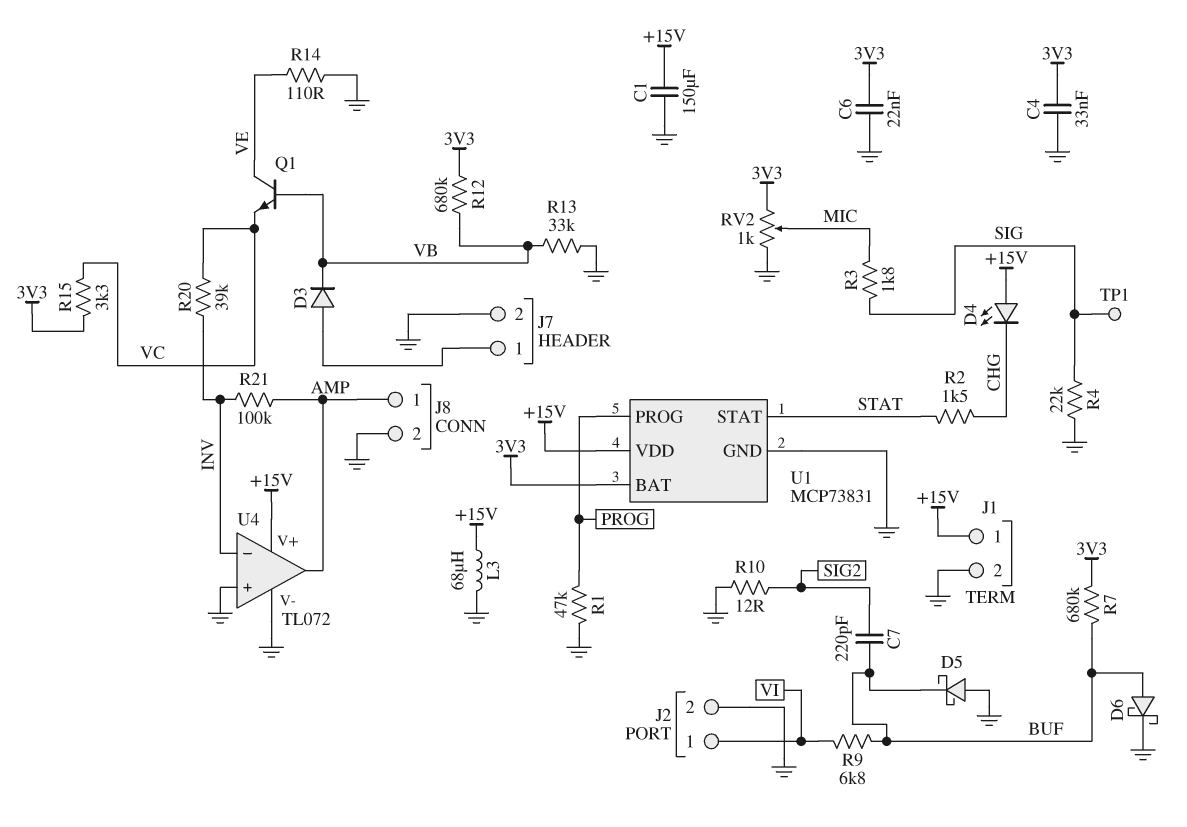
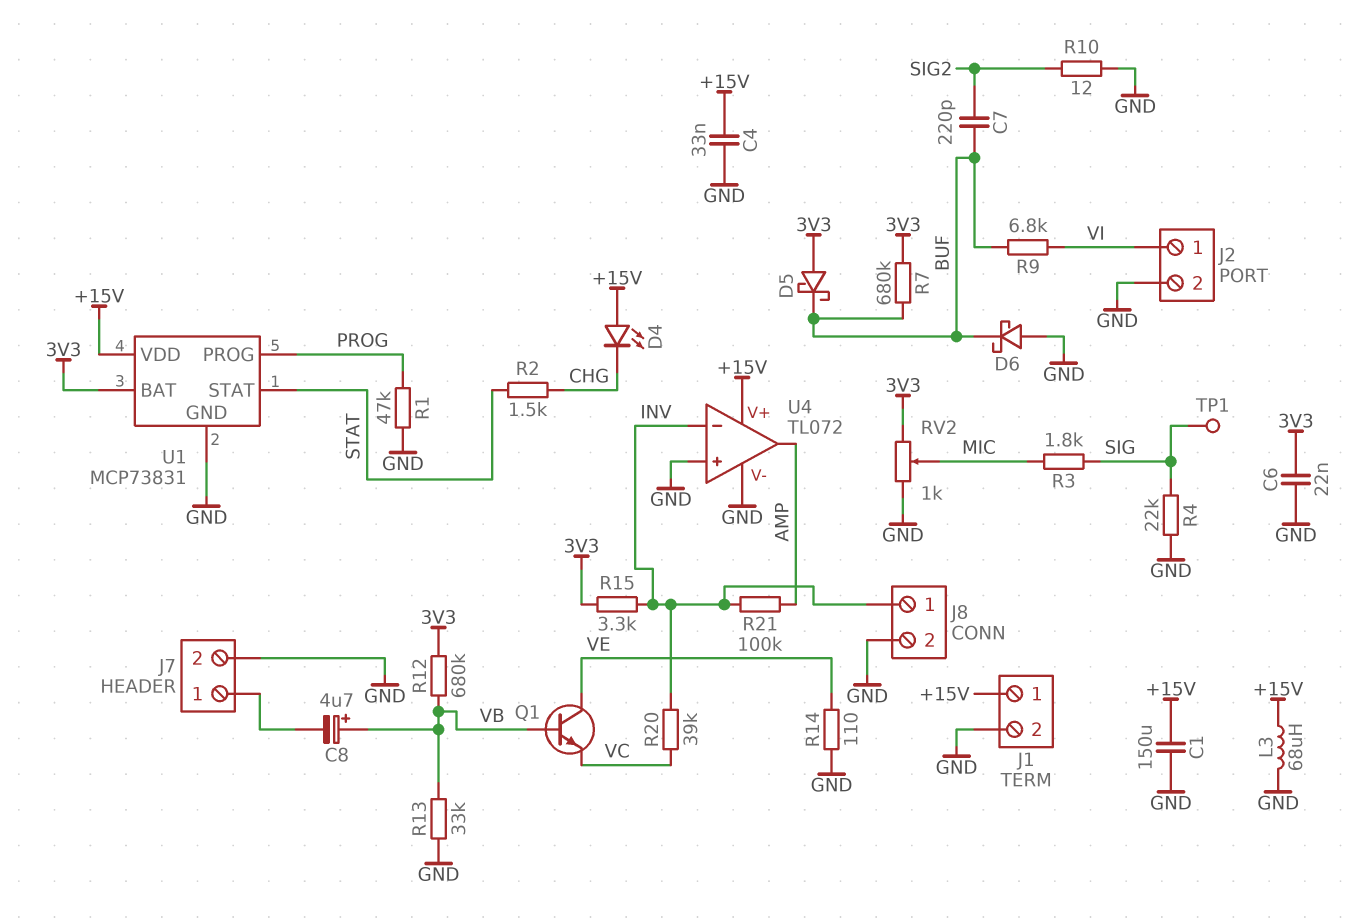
C4: 33nF (3V3, GND) -> 33nF (+15V, GND)
C8: none -> 4.7uF (plus VB, minus J7/1)
D3: diode (A J7/1, K VB) -> none
D5: schottky (A GND, K BUF) -> schottky (A 3V3, K BUF)
D6: schottky (A BUF, K GND) -> schottky (A GND, K BUF)
J8 pin 1: AMP -> INV
R15: 3.3k (3V3, VC) -> 3.3k (3V3, INV)

